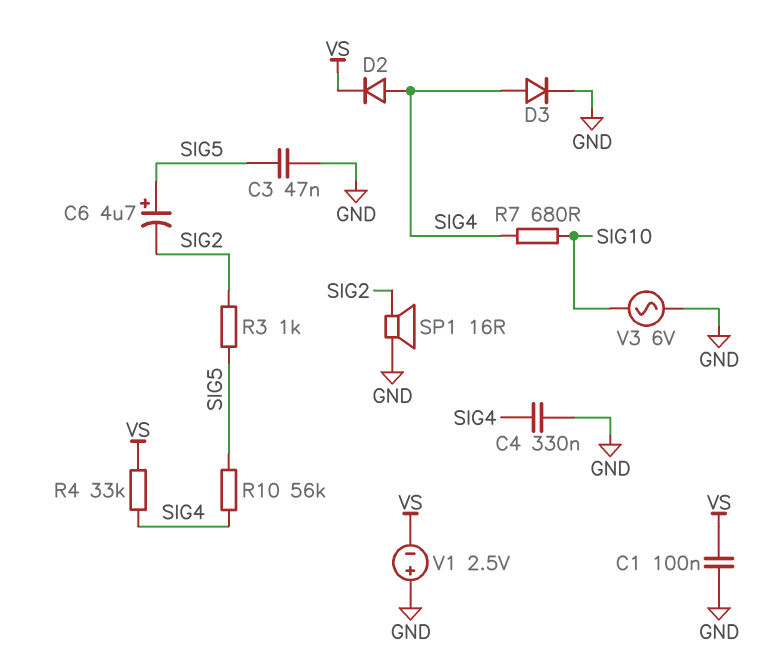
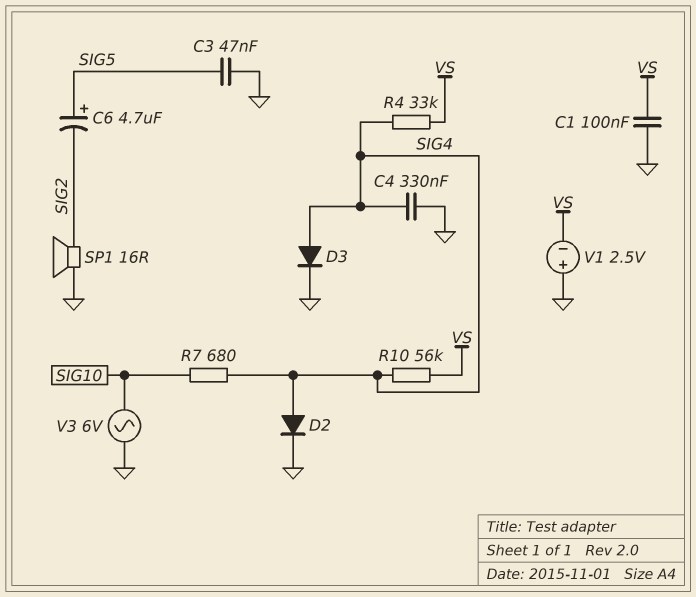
D2: diode (A SIG4, K VS) -> diode (A SIG4, K GND)
R3: 1k (SIG2, SIG5) -> none
R10: 56k (SIG4, SIG5) -> 56k (SIG4, VS)

